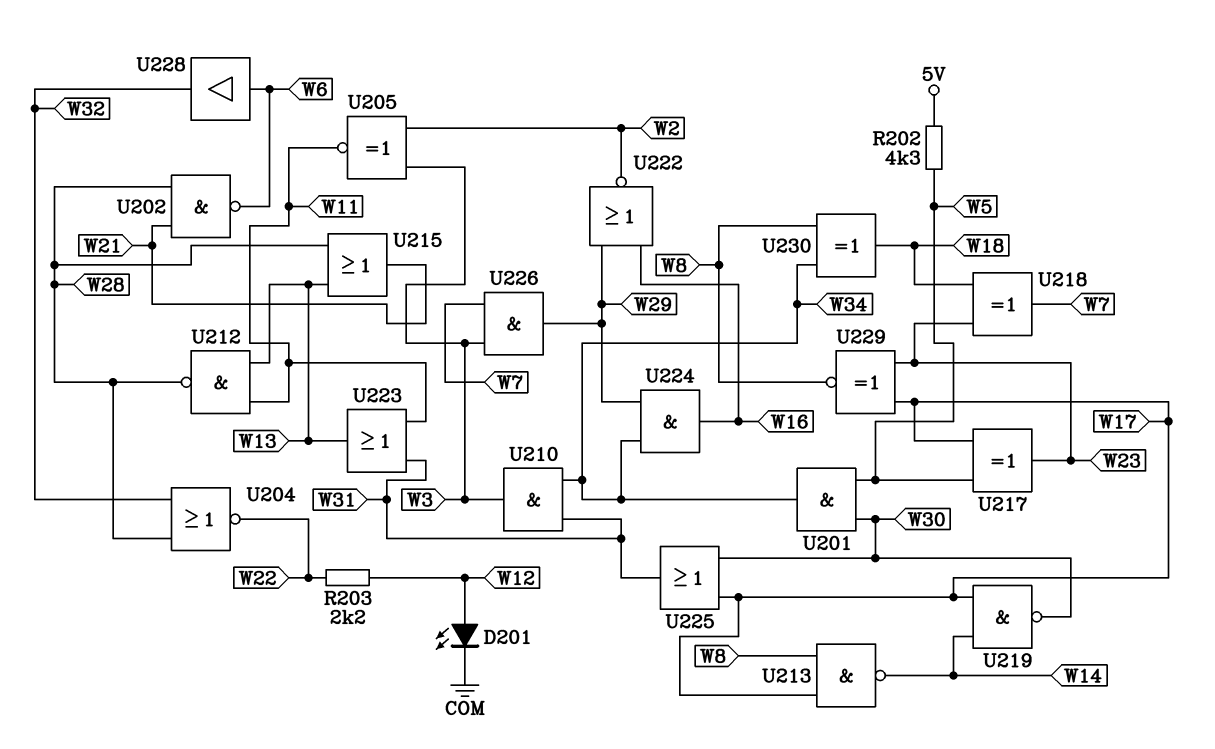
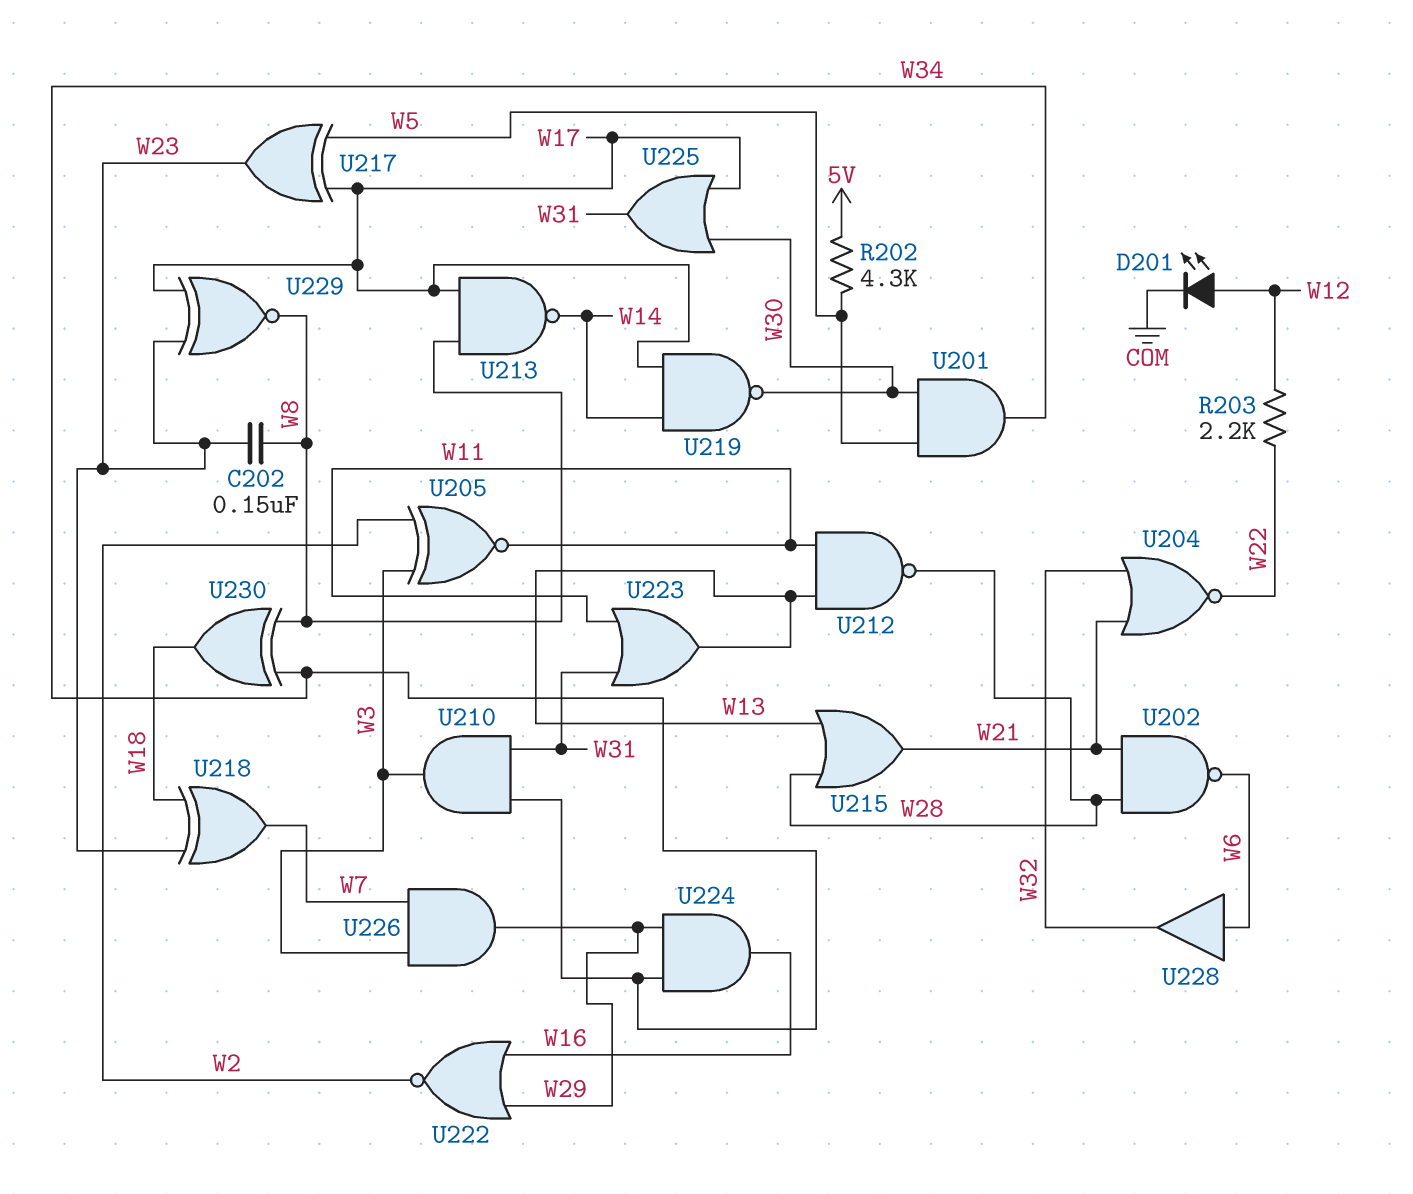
C202: none -> 150nF (W8, W23)
U204: NOR (in W28, in W32, out W22) -> NOR (in W21, in W32, out W22)

